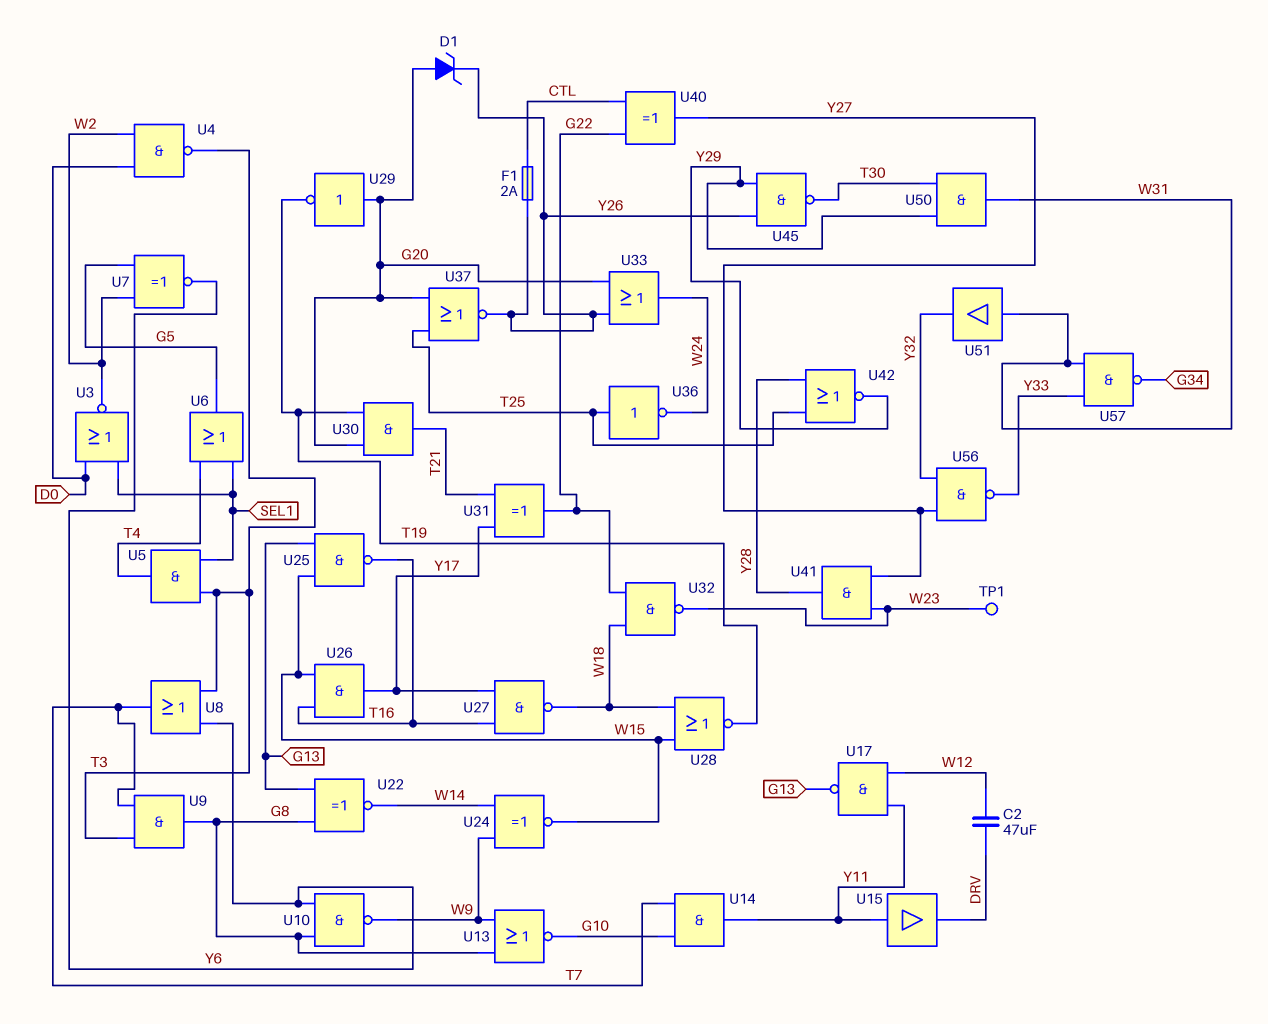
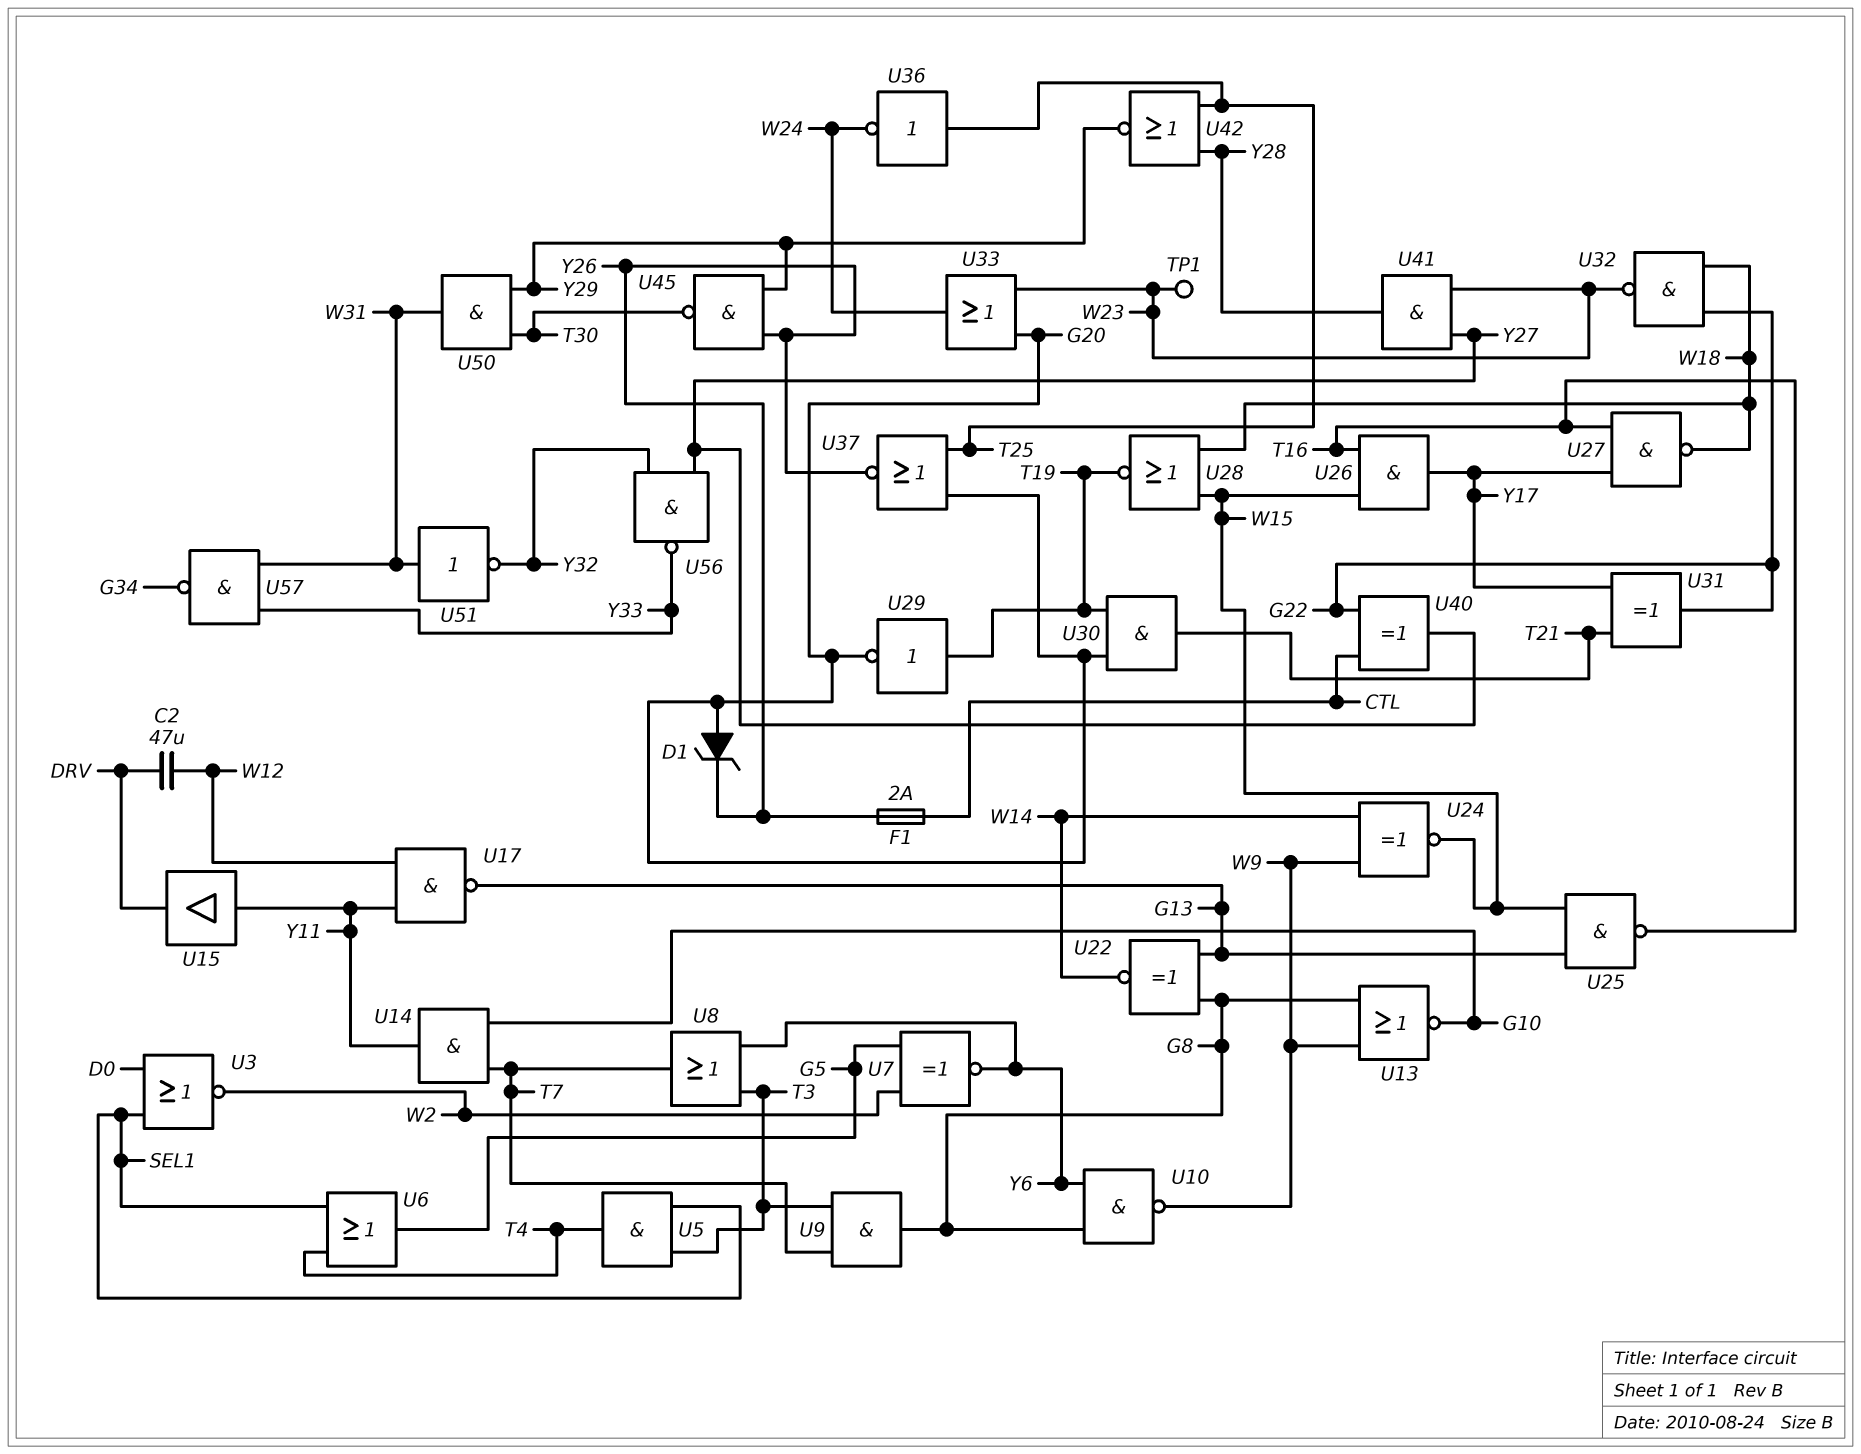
U4: NAND (in D0, in W2, out T3) -> none
U29: NOT (in G20, out T19) -> NOT (in T19, out G20)
U33: OR (in G20, in Y26, out W24) -> OR (in G20, in W23, out W24)
U51: buffer (in W31, out Y32) -> NOT (in W31, out Y32)

